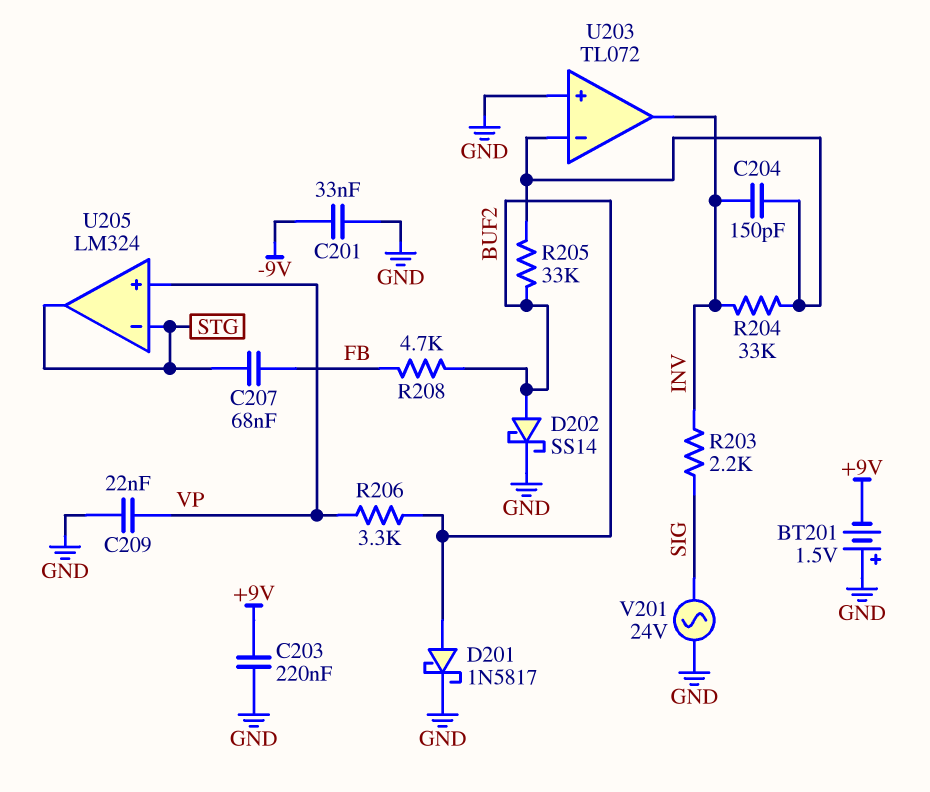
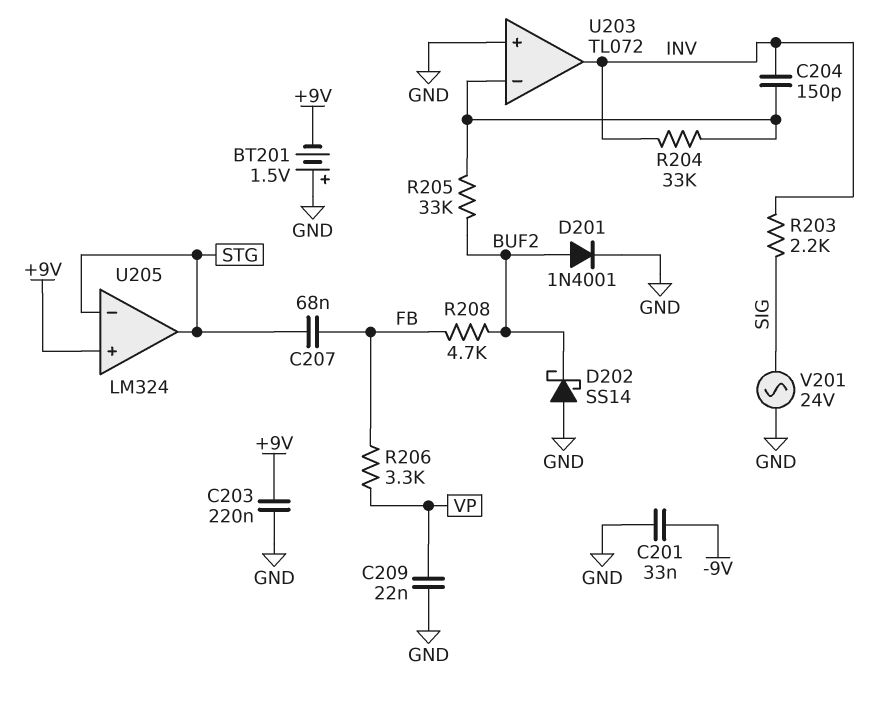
D201: schottky 1N5817 (A BUF2, K GND) -> diode 1N4001 (A BUF2, K GND)
D202: schottky SS14 (A BUF2, K GND) -> schottky SS14 (A GND, K BUF2)
R206: 3.3k (BUF2, VP) -> 3.3k (FB, VP)
U205 pin in+: VP -> +9V

